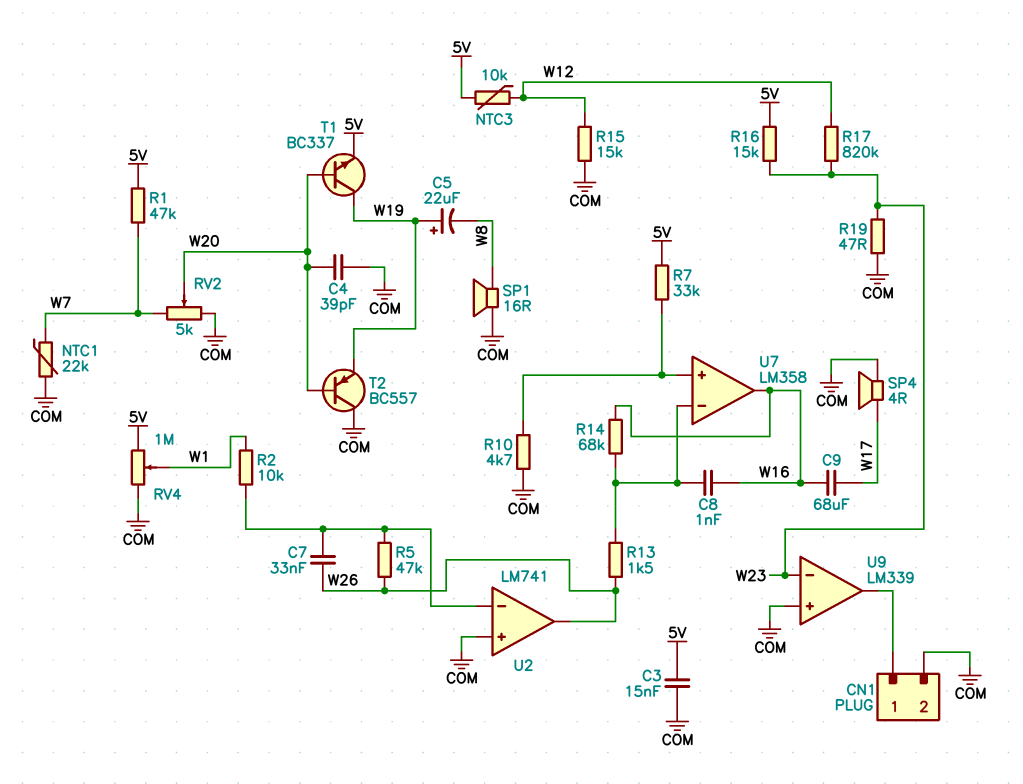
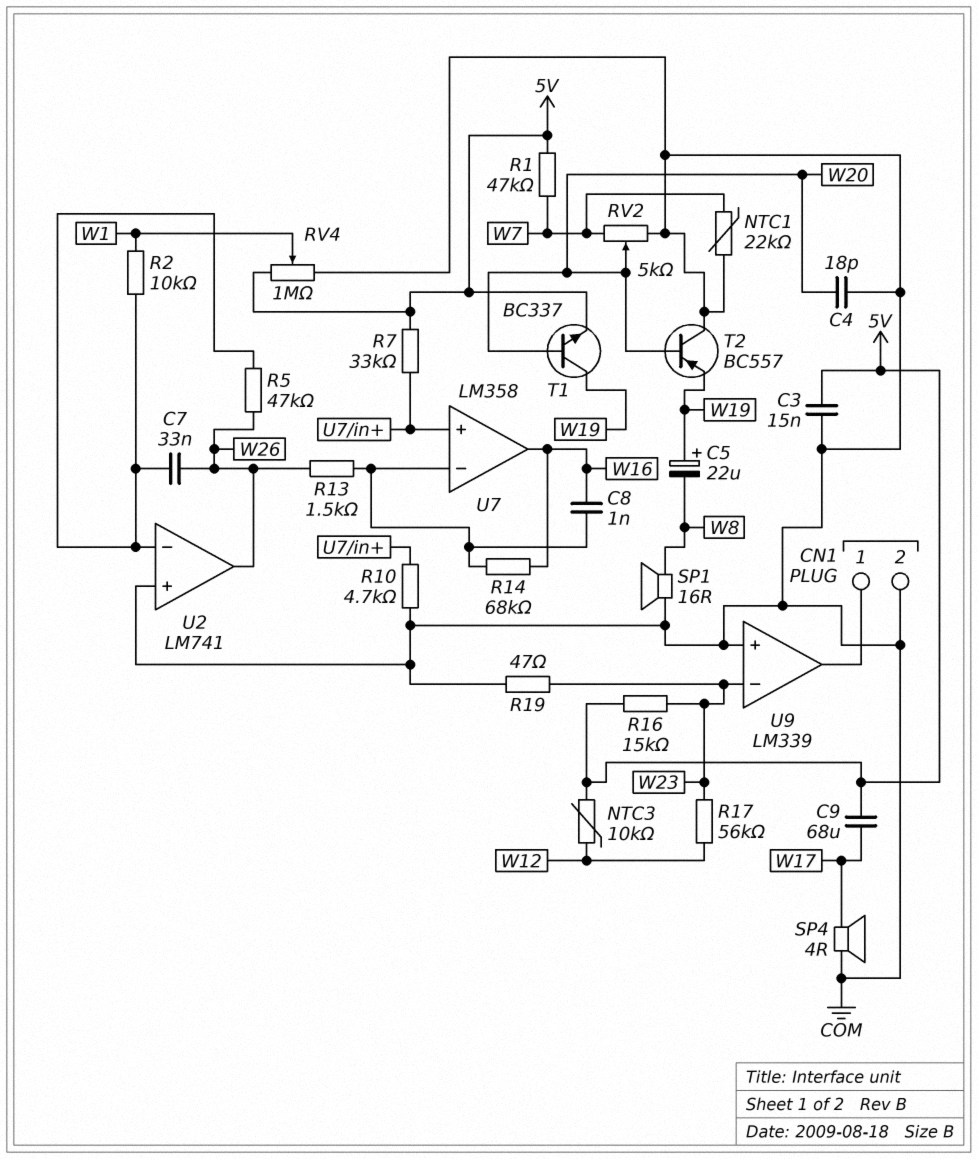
C4: 39pF (COM, W20) -> 18pF (COM, W20)
C9: 68uF (W16, W17) -> 68uF (5V, W17)
R15: 15k (COM, W12) -> none
R17: 820k (W12, W23) -> 56k (W12, W23)

